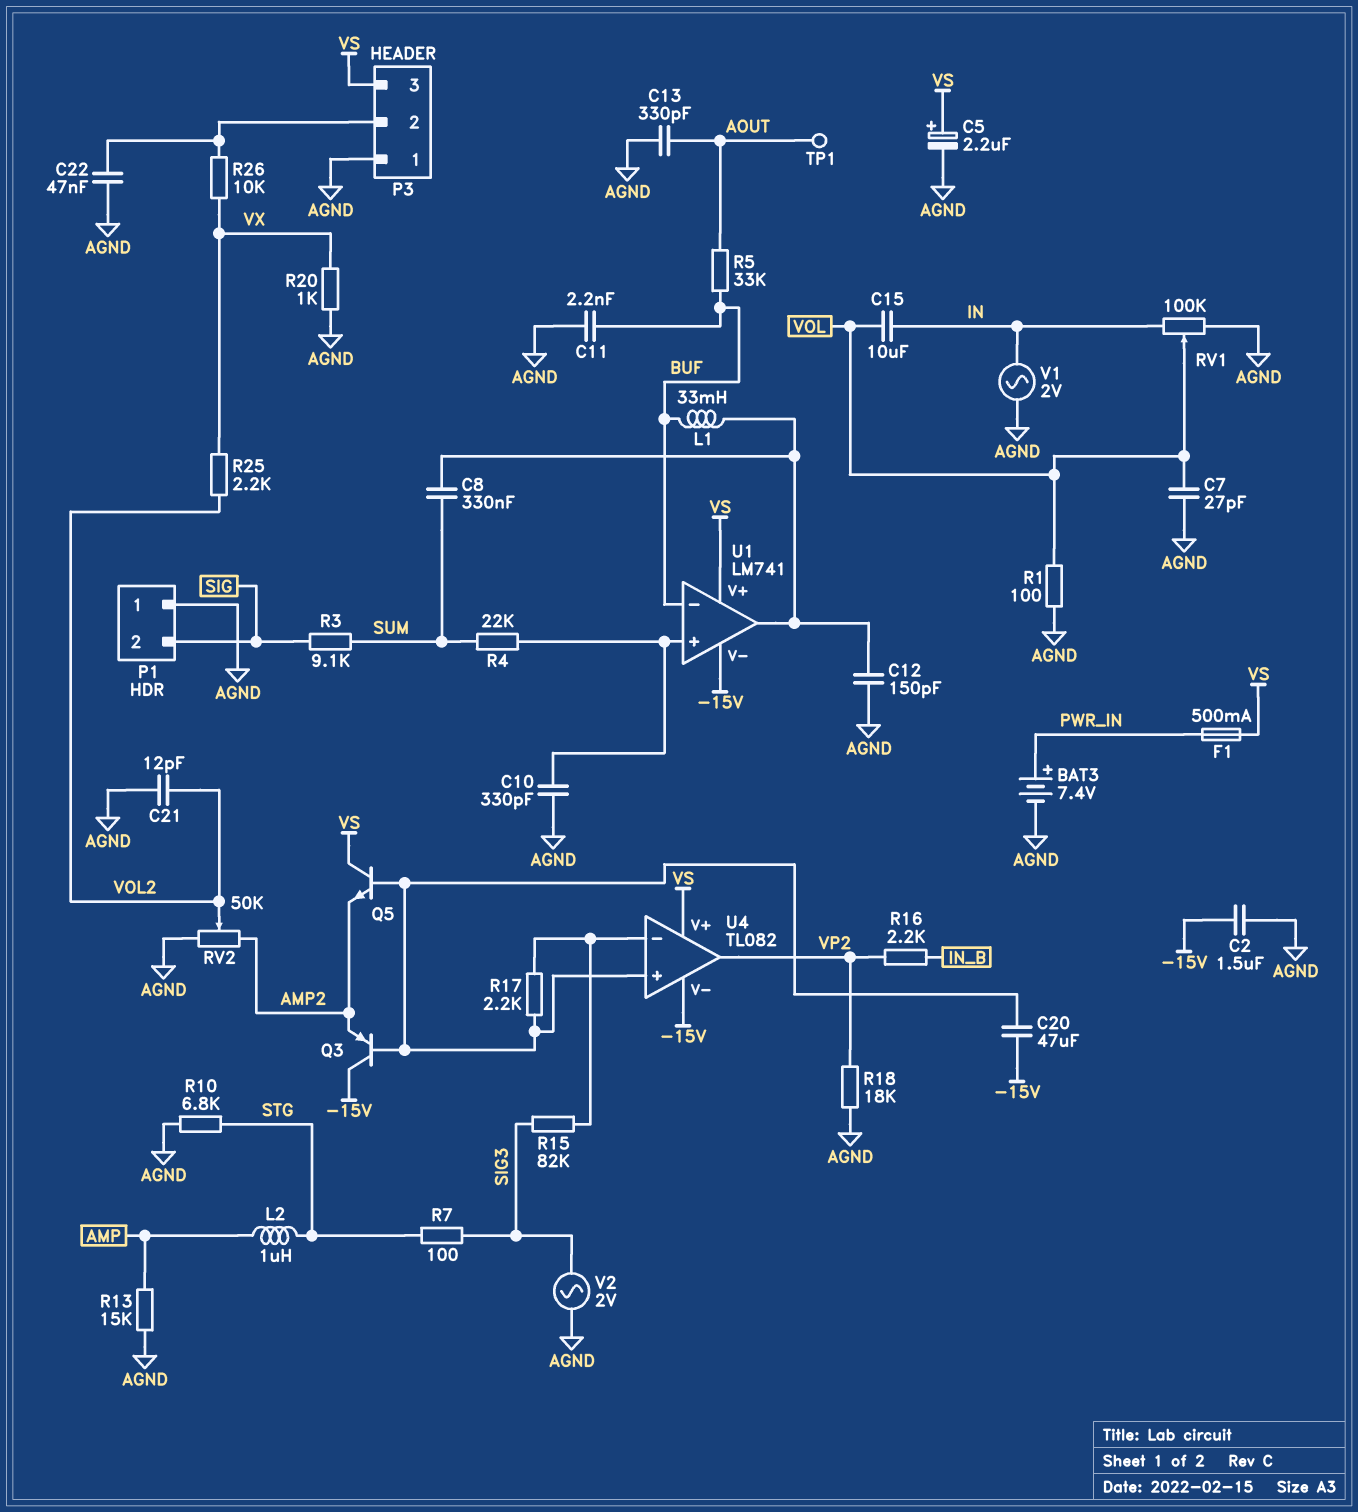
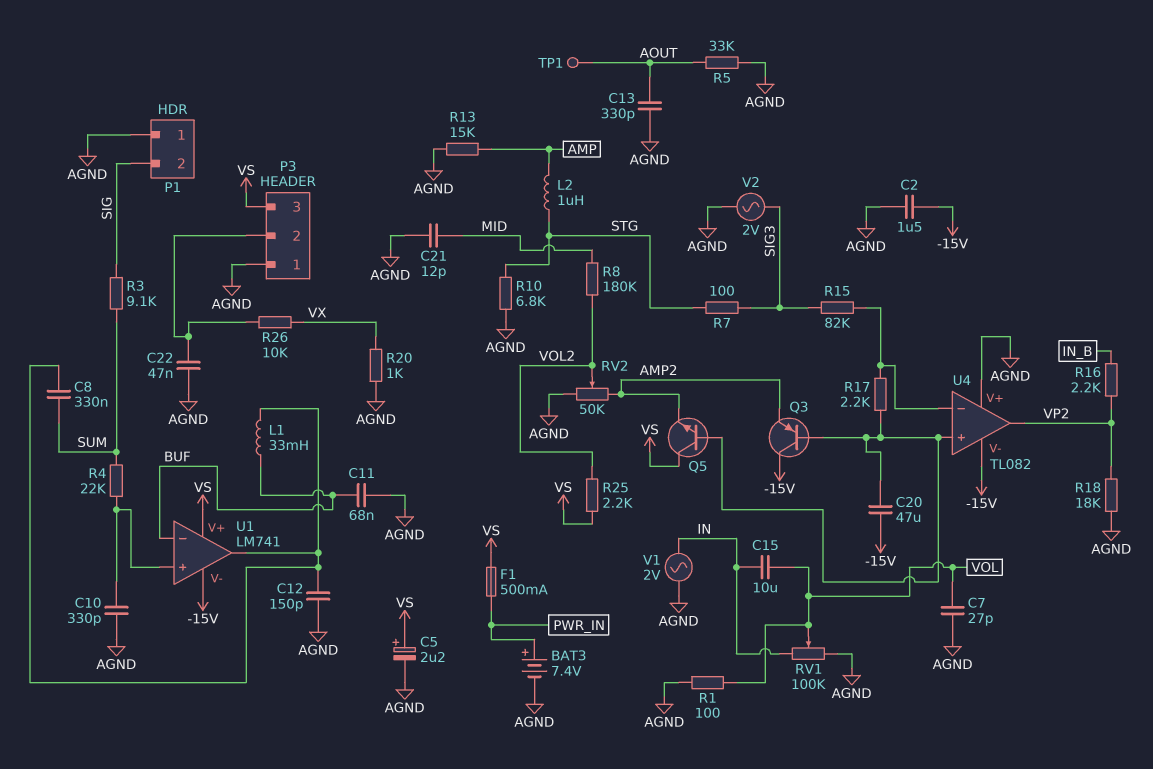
C11: 2.2nF (AGND, BUF) -> 68nF (AGND, BUF)
C21: 12pF (AGND, VOL2) -> 12pF (AGND, MID)
R5: 33k (AOUT, BUF) -> 33k (AGND, AOUT)
R8: none -> 180k (MID, VOL2)
R25: 2.2k (VOL2, VX) -> 2.2k (VOL2, VS)
U4 pin V+: VS -> AGND

